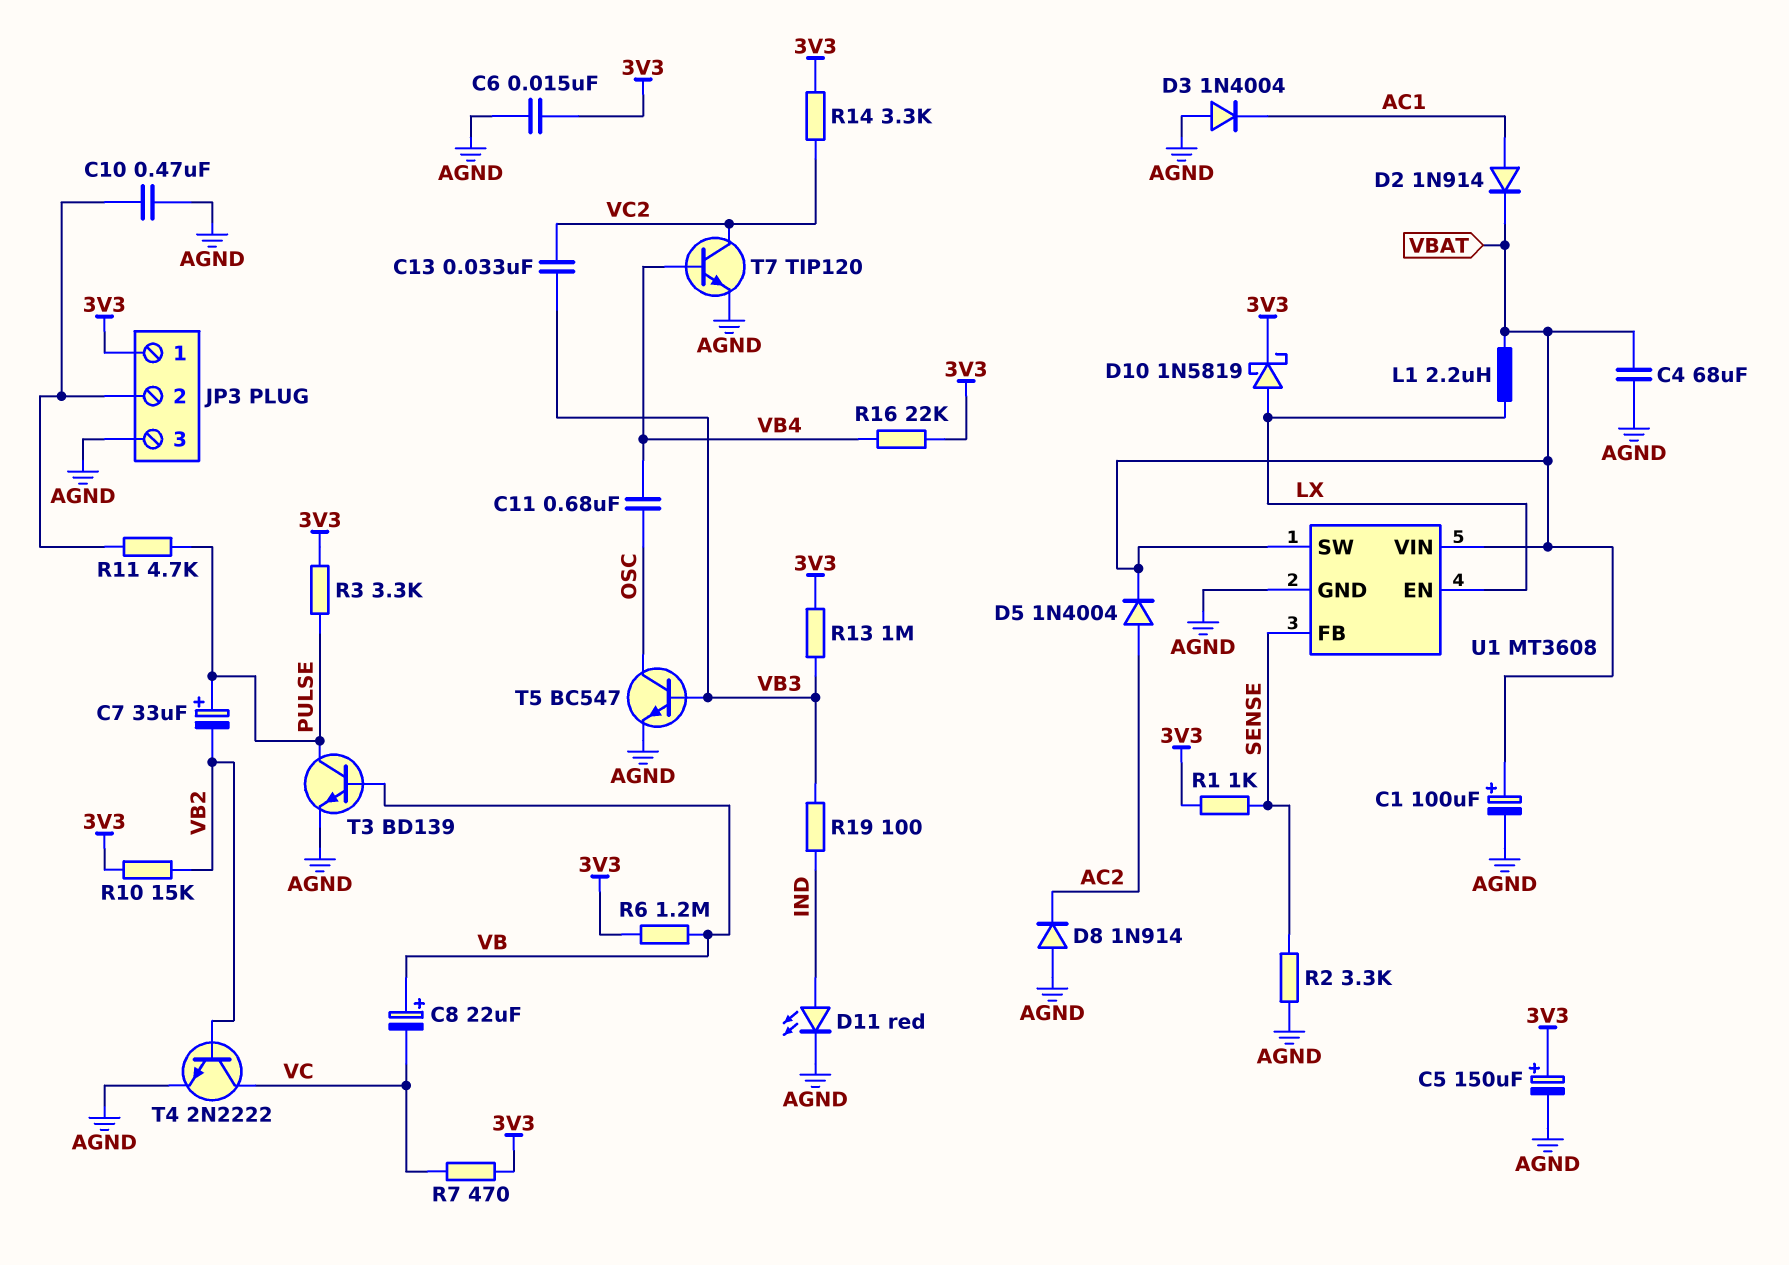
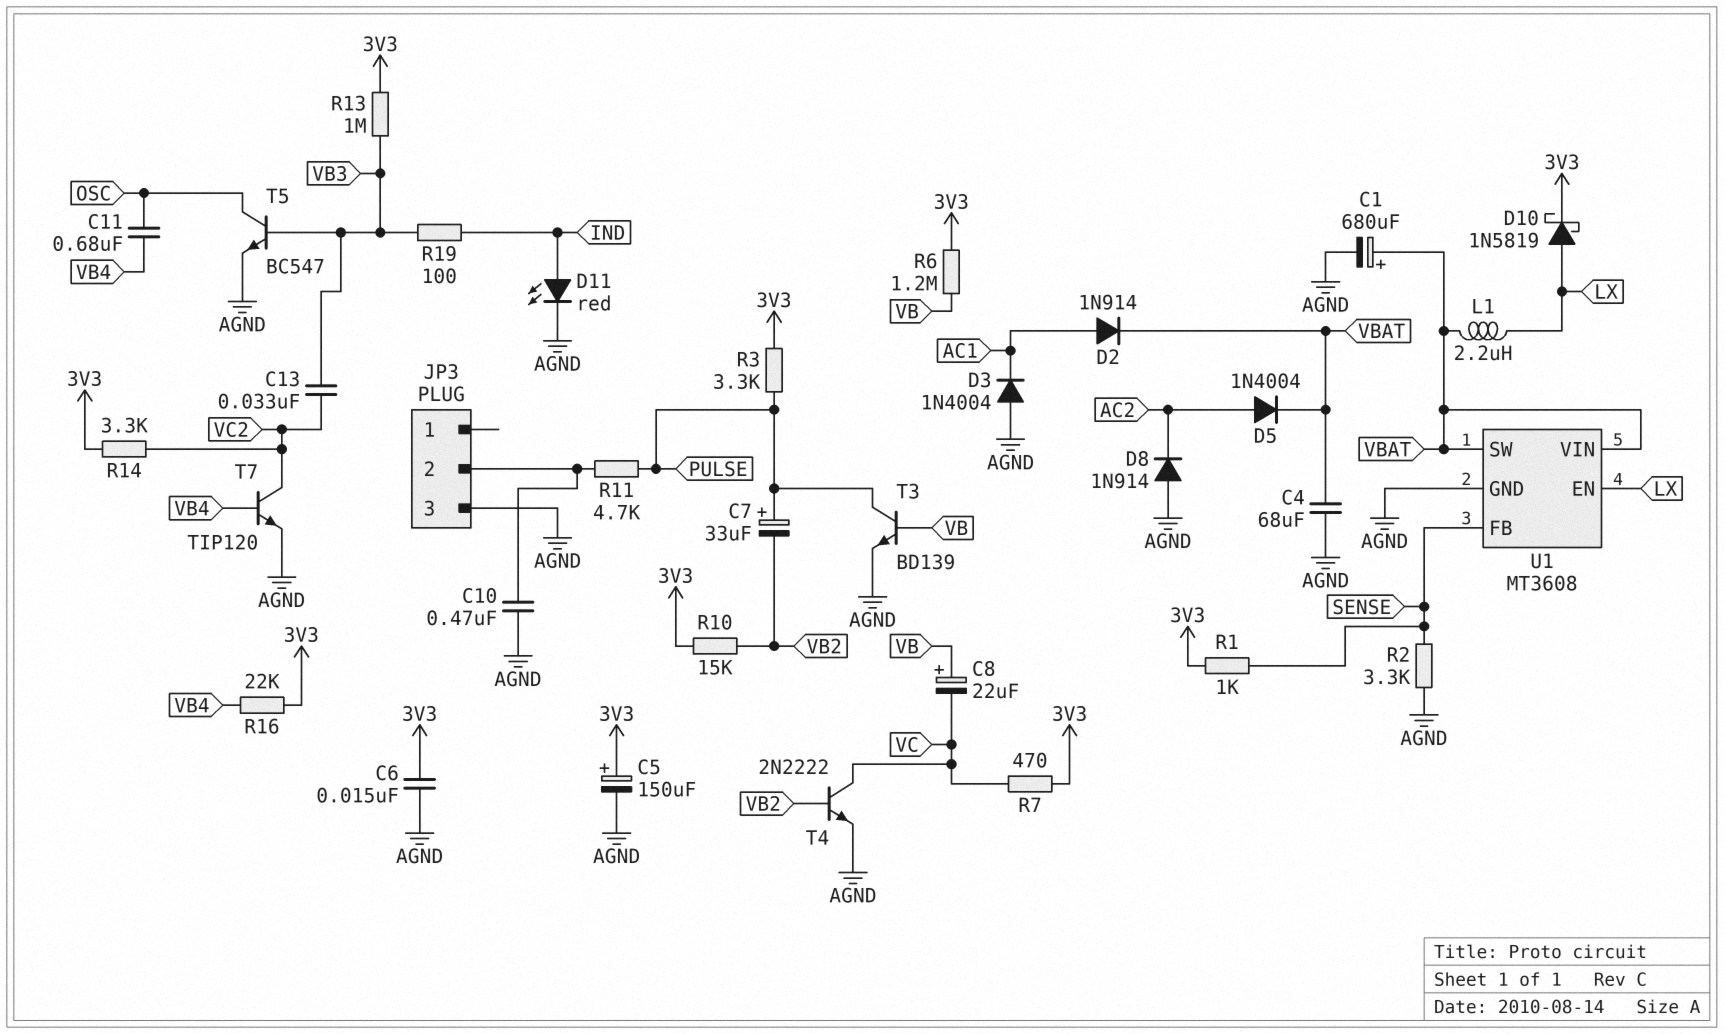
C1: 100uF (plus VBAT, minus AGND) -> 680uF (plus VBAT, minus AGND)
JP3 pin 1: 3V3 -> none

